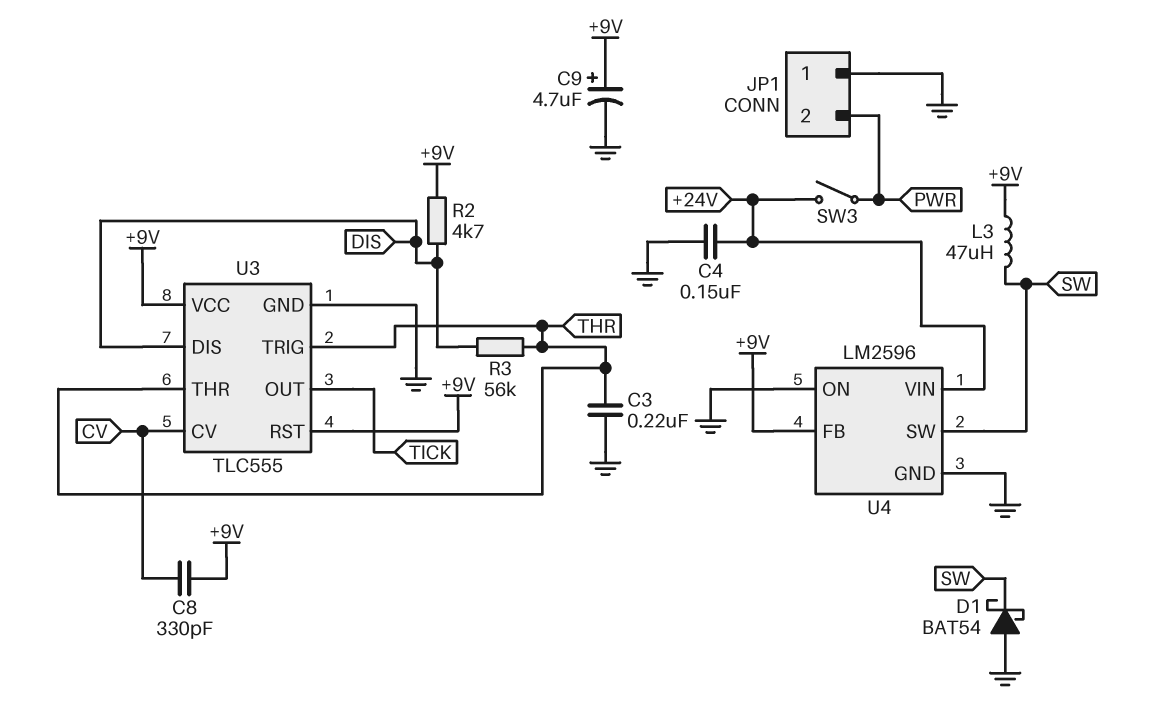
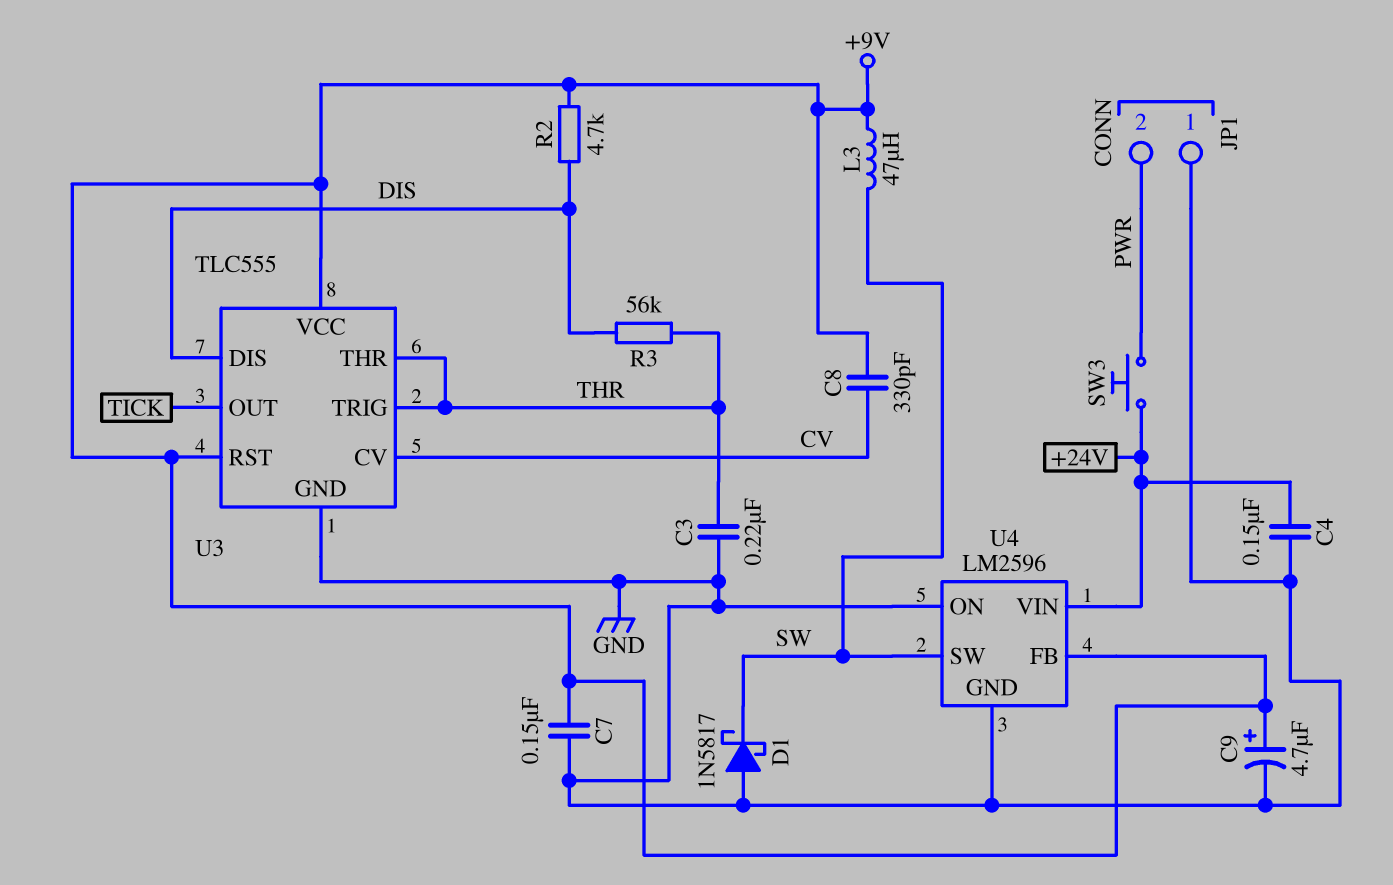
C7: none -> 150nF (+9V, GND)
D1: schottky BAT54 (A GND, K SW) -> schottky 1N5817 (A GND, K SW)
SW3: switch (+24V, PWR) -> button (+24V, PWR)

